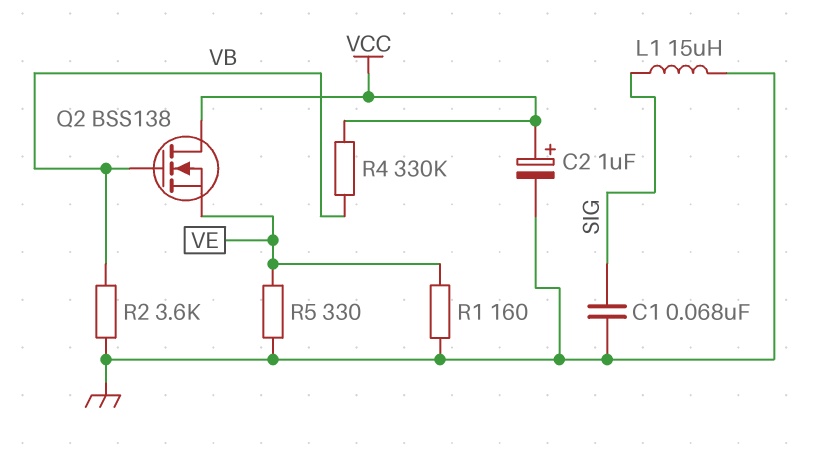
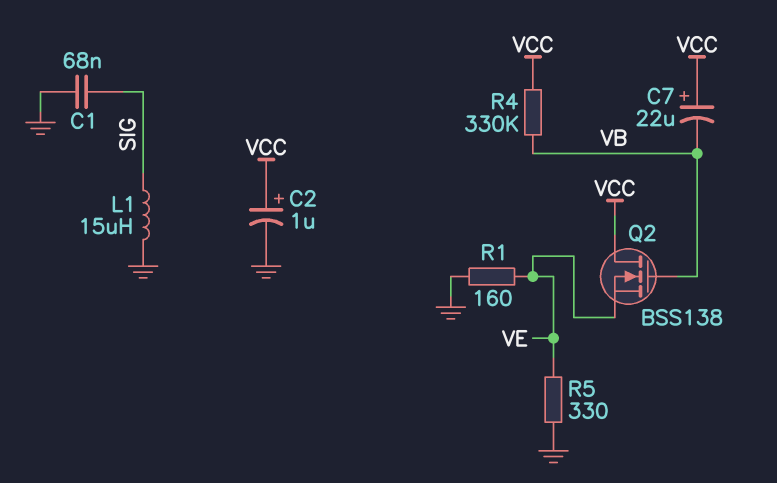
C7: none -> 22uF (plus VCC, minus VB)
R2: 3.6k (GND, VB) -> none

